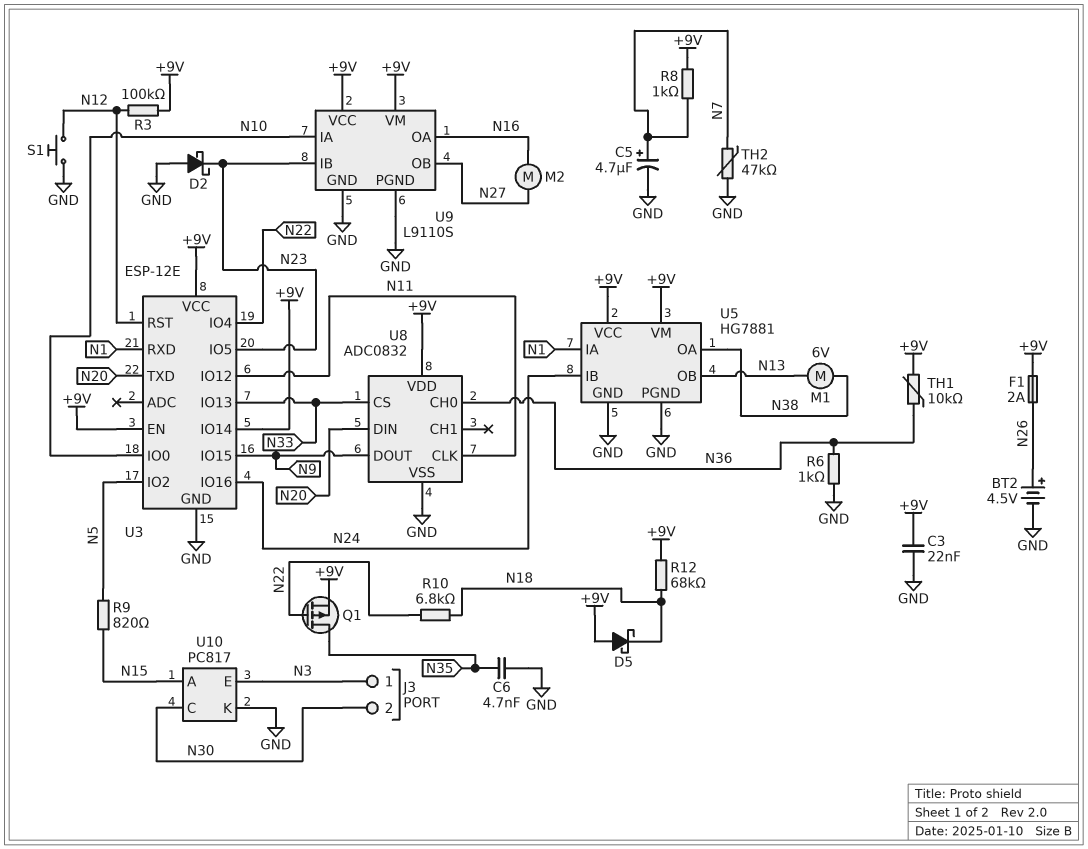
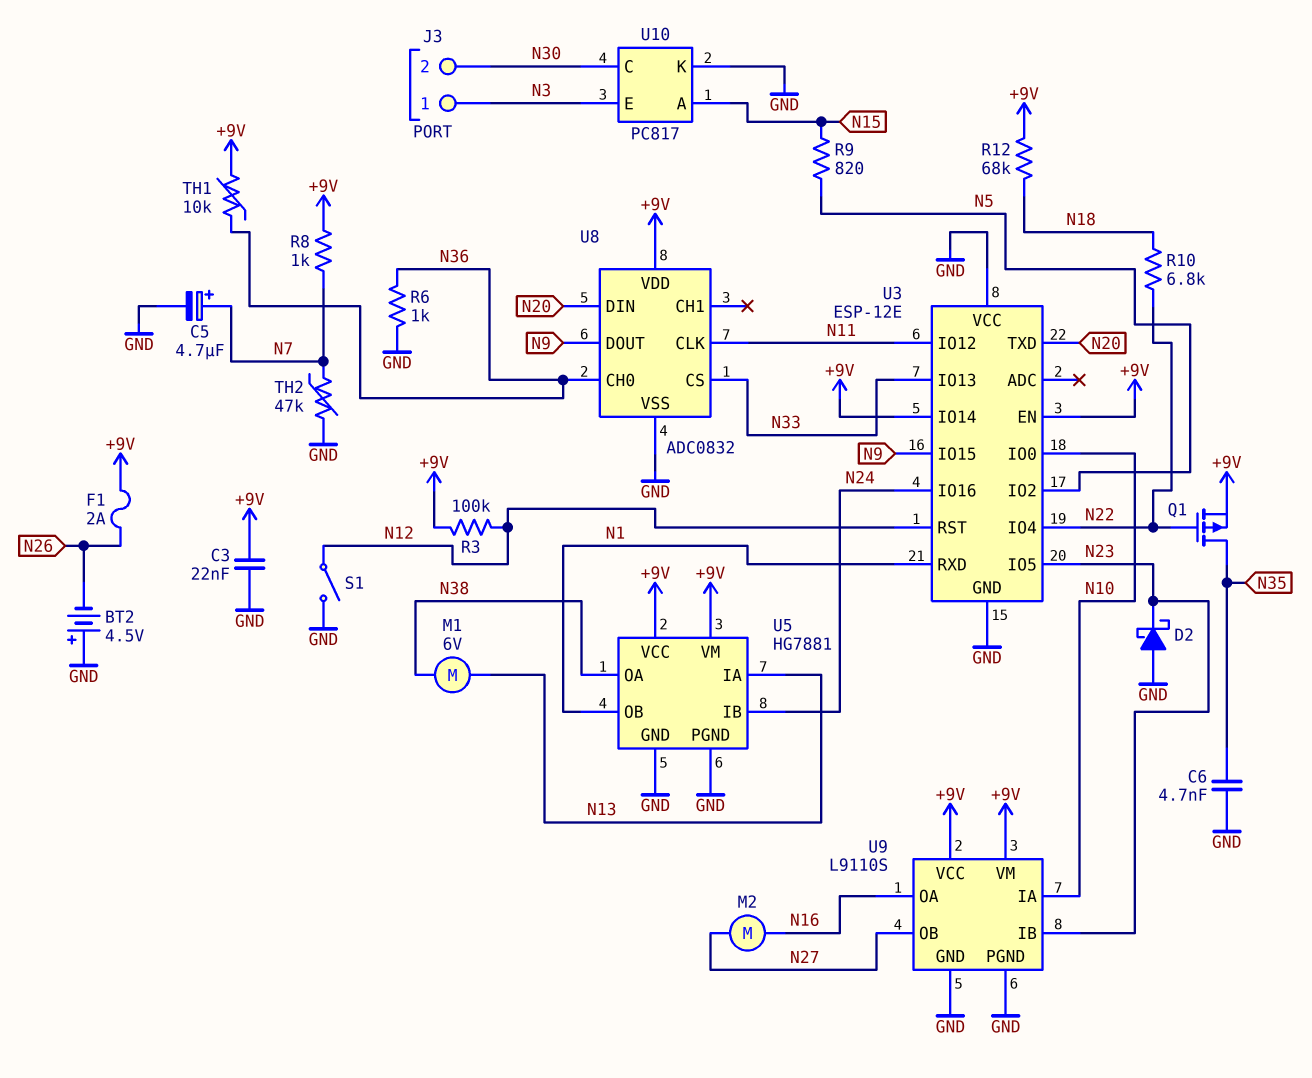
BT2: 4.5V (plus N26, minus GND) -> 4.5V (plus GND, minus N26)
D5: schottky (A +9V, K N18) -> none
S1: button (GND, N12) -> switch (GND, N12)
U3 pin VCC: +9V -> GND
U5 pin IA: N1 -> N13
U5 pin OB: N13 -> N1

